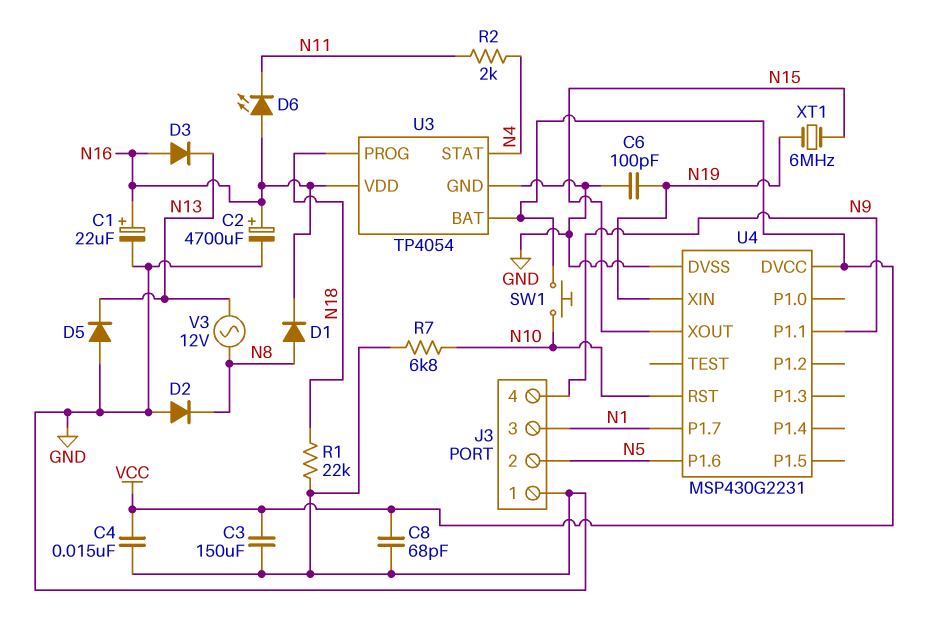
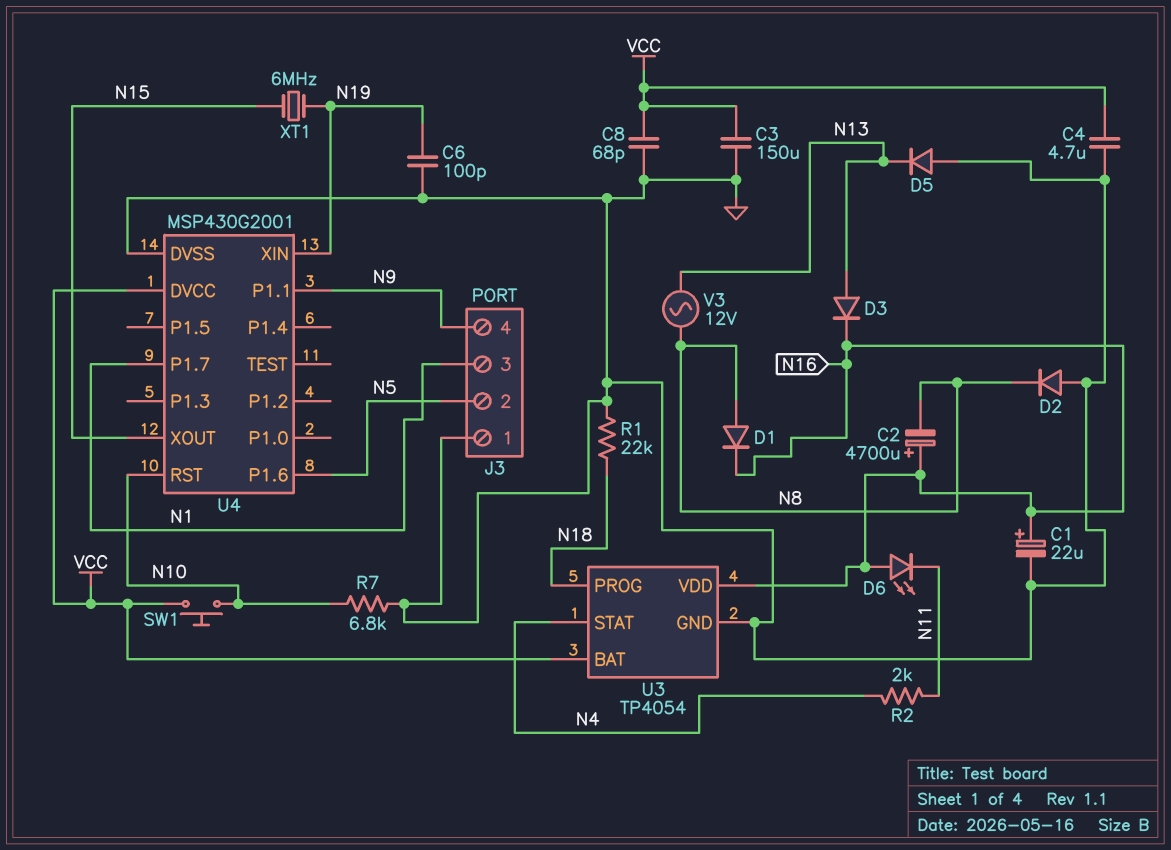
C2: 4700uF (plus N16, minus GND) -> 4700uF (plus N16, minus N8)
C4: 15nF (GND, VCC) -> 4.7uF (GND, VCC)
D3: diode (A N16, K N13) -> diode (A N13, K N16)
U4: MSP430G2231 -> MSP430G2001

